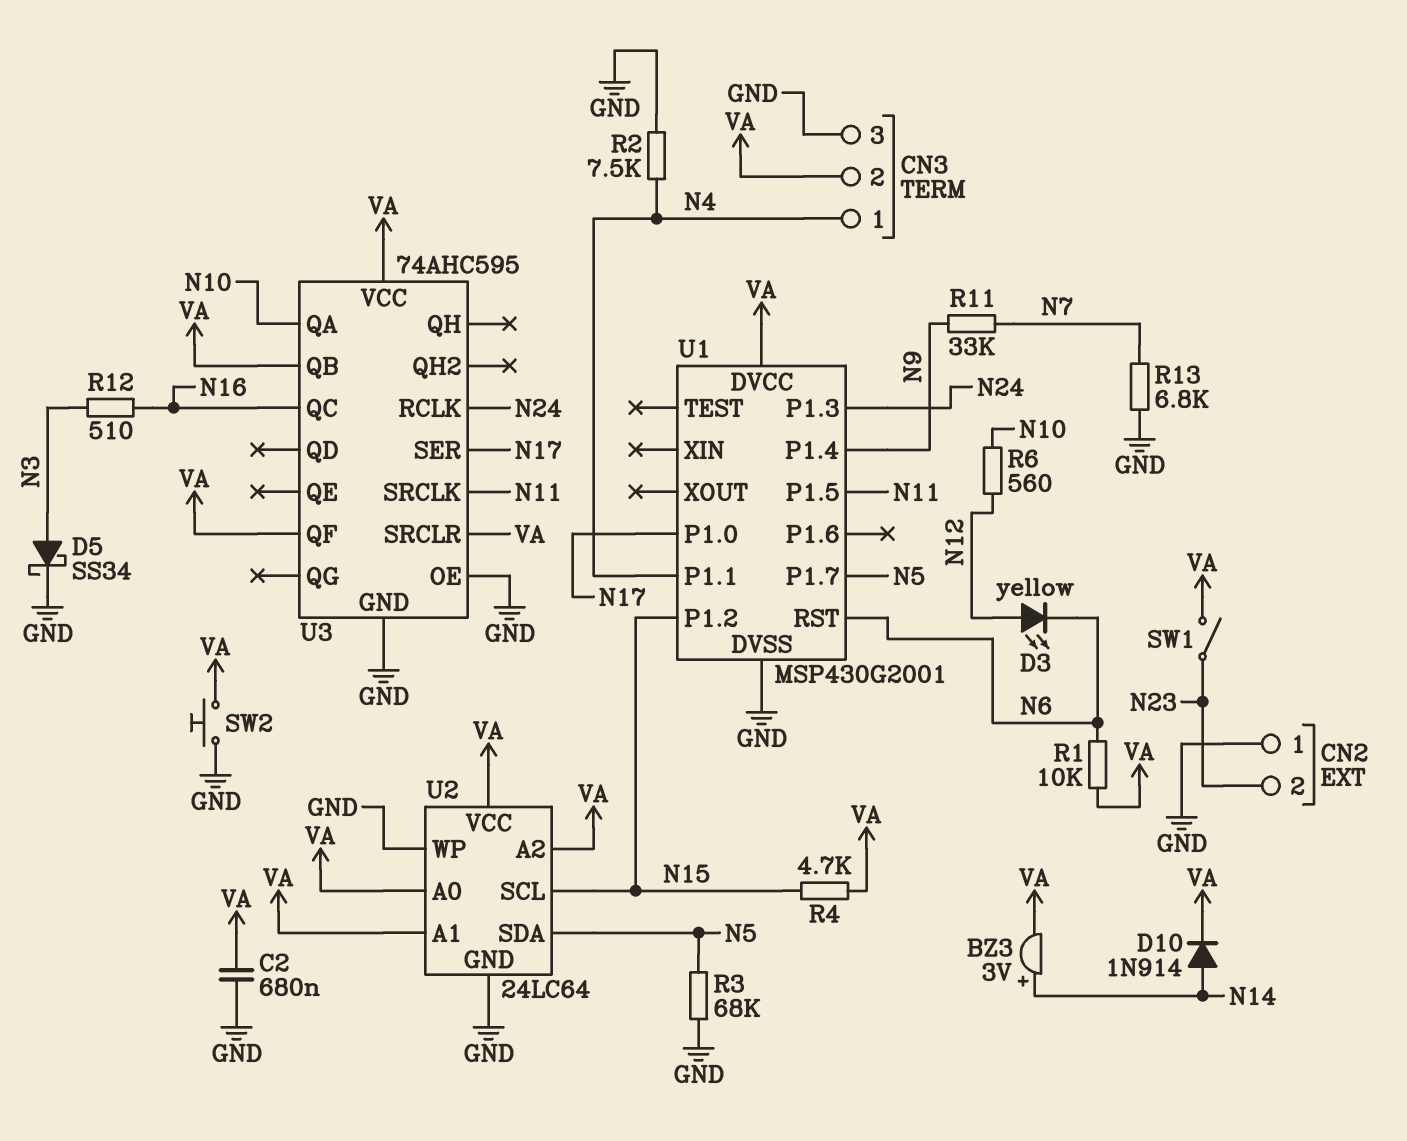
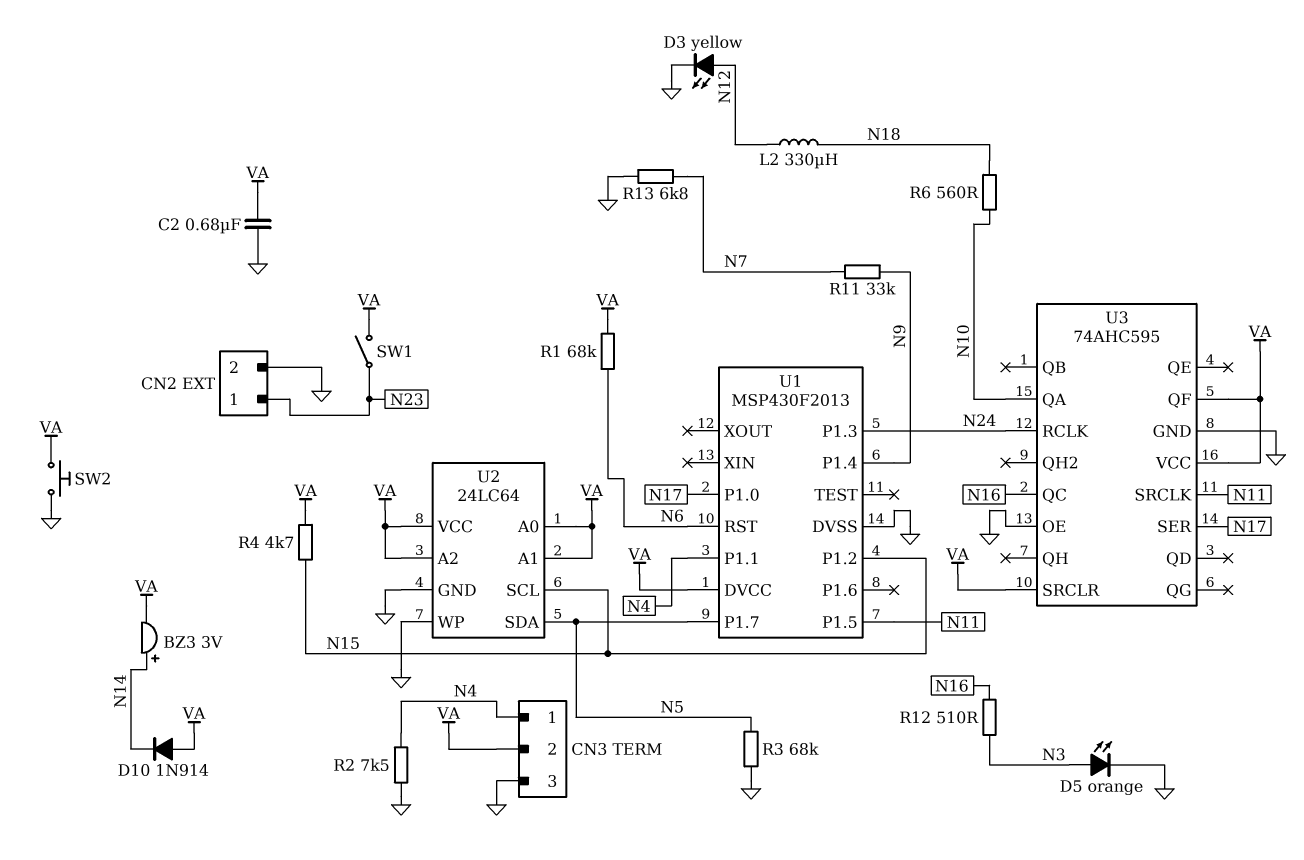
CN2 pin 1: GND -> N23
CN2 pin 2: N23 -> GND
D3: LED yellow (A N12, K N6) -> LED yellow (A N12, K GND)
D5: schottky SS34 (A N3, K GND) -> LED orange (A N3, K GND)
D10: diode 1N914 (A N14, K VA) -> diode 1N914 (A VA, K N14)
L2: none -> 330uH (N12, N18)
R1: 10k (N6, VA) -> 68k (N6, VA)
R6: 560 (N10, N12) -> 560 (N10, N18)
U1: MSP430G2001 -> MSP430F2013
U3 pin QB: VA -> none

